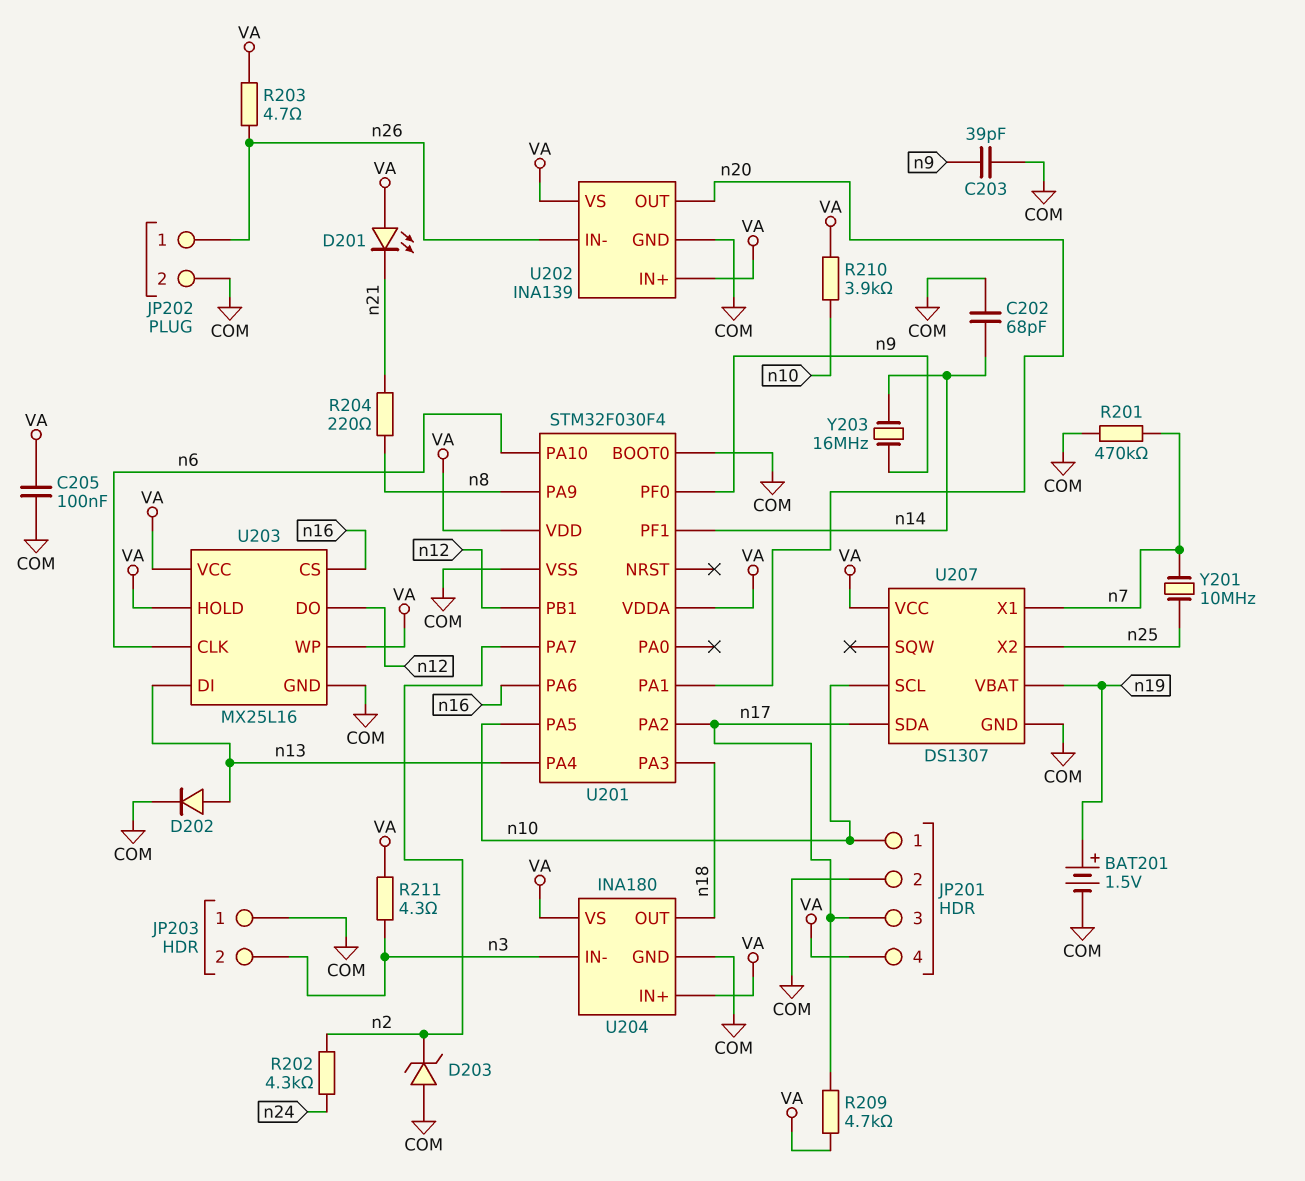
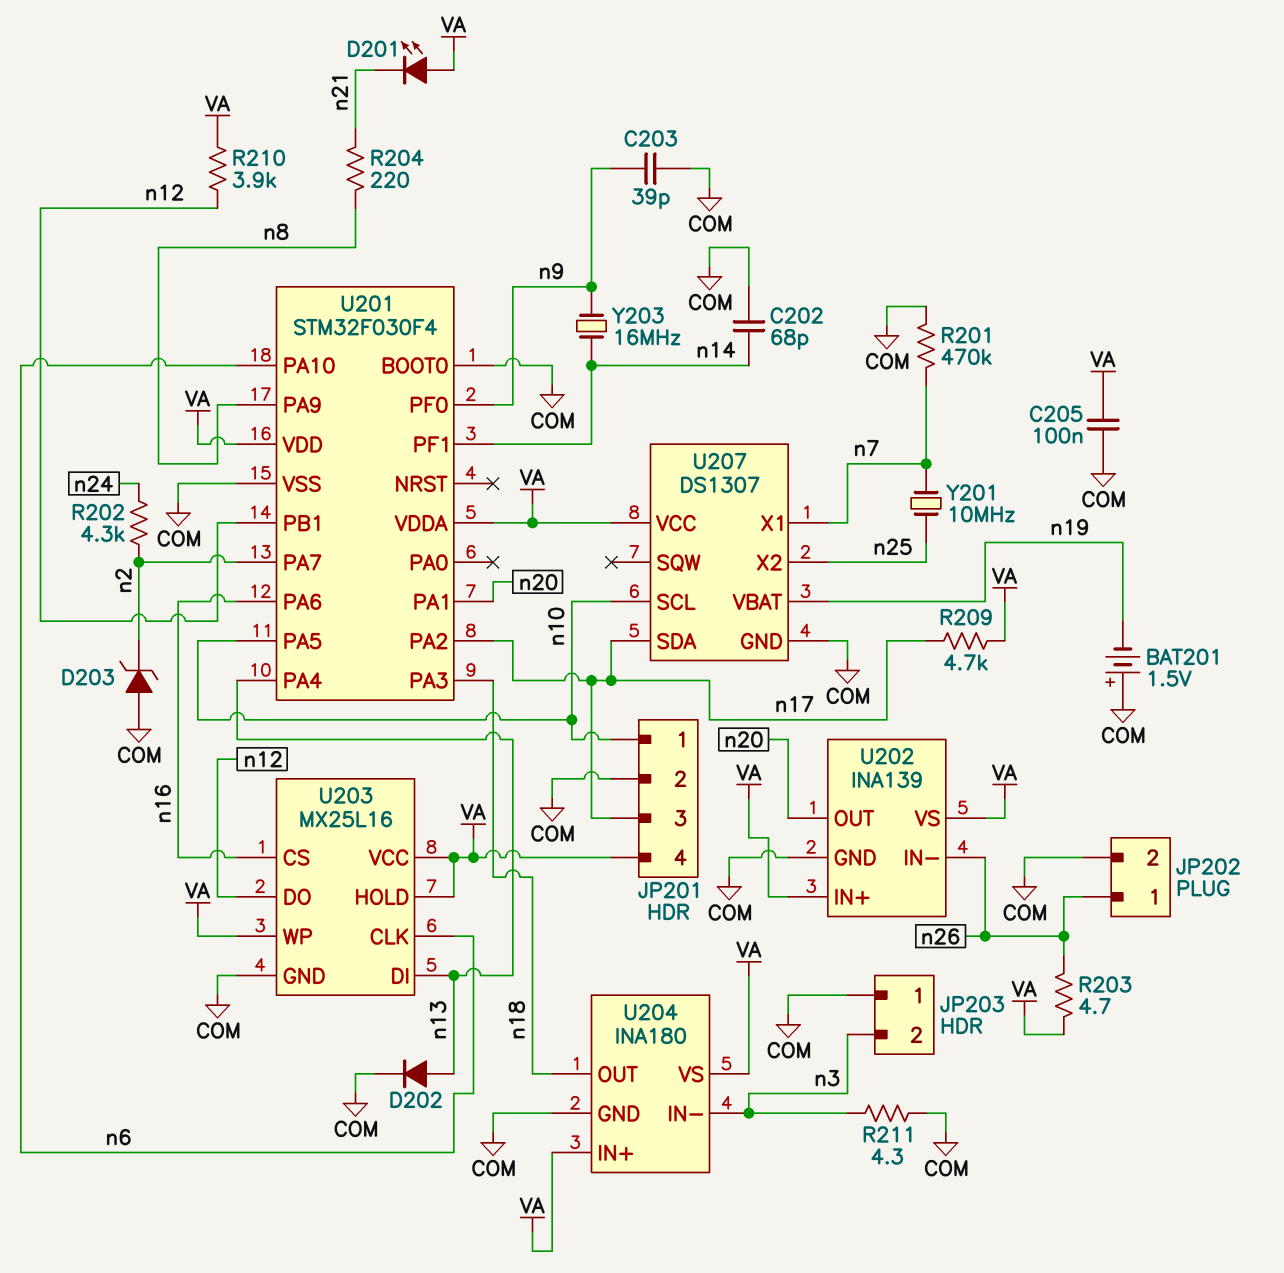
BAT201: 1.5V (plus n19, minus COM) -> 1.5V (plus COM, minus n19)
R210: 3.9k (VA, n10) -> 3.9k (VA, n12)
R211: 4.3 (VA, n3) -> 4.3 (COM, n3)

